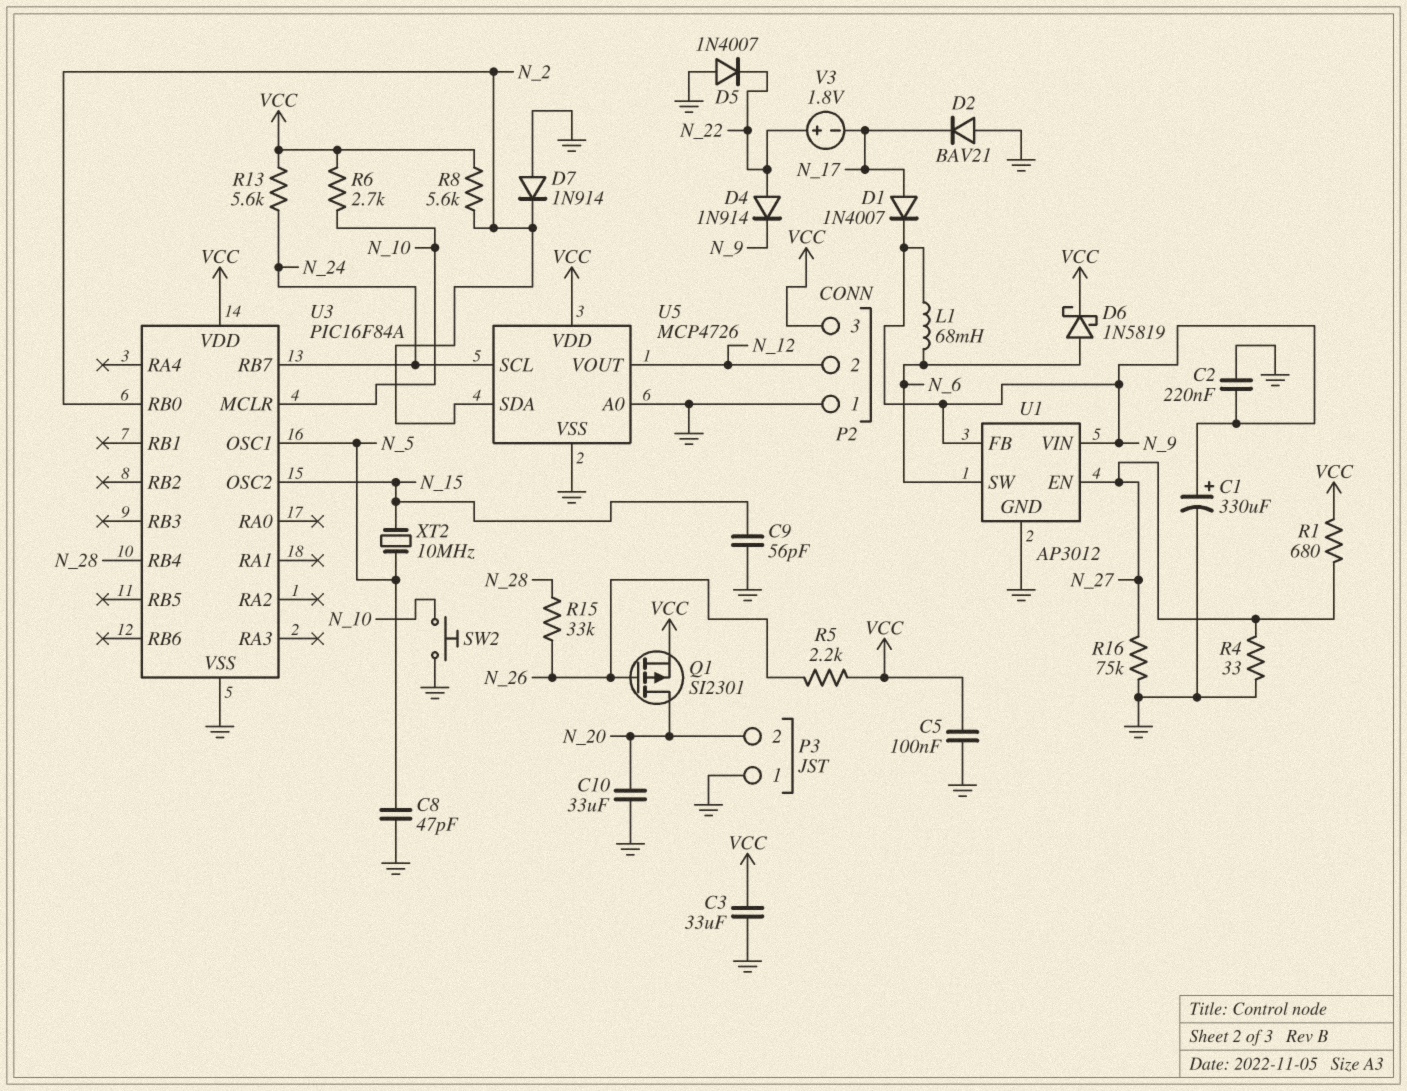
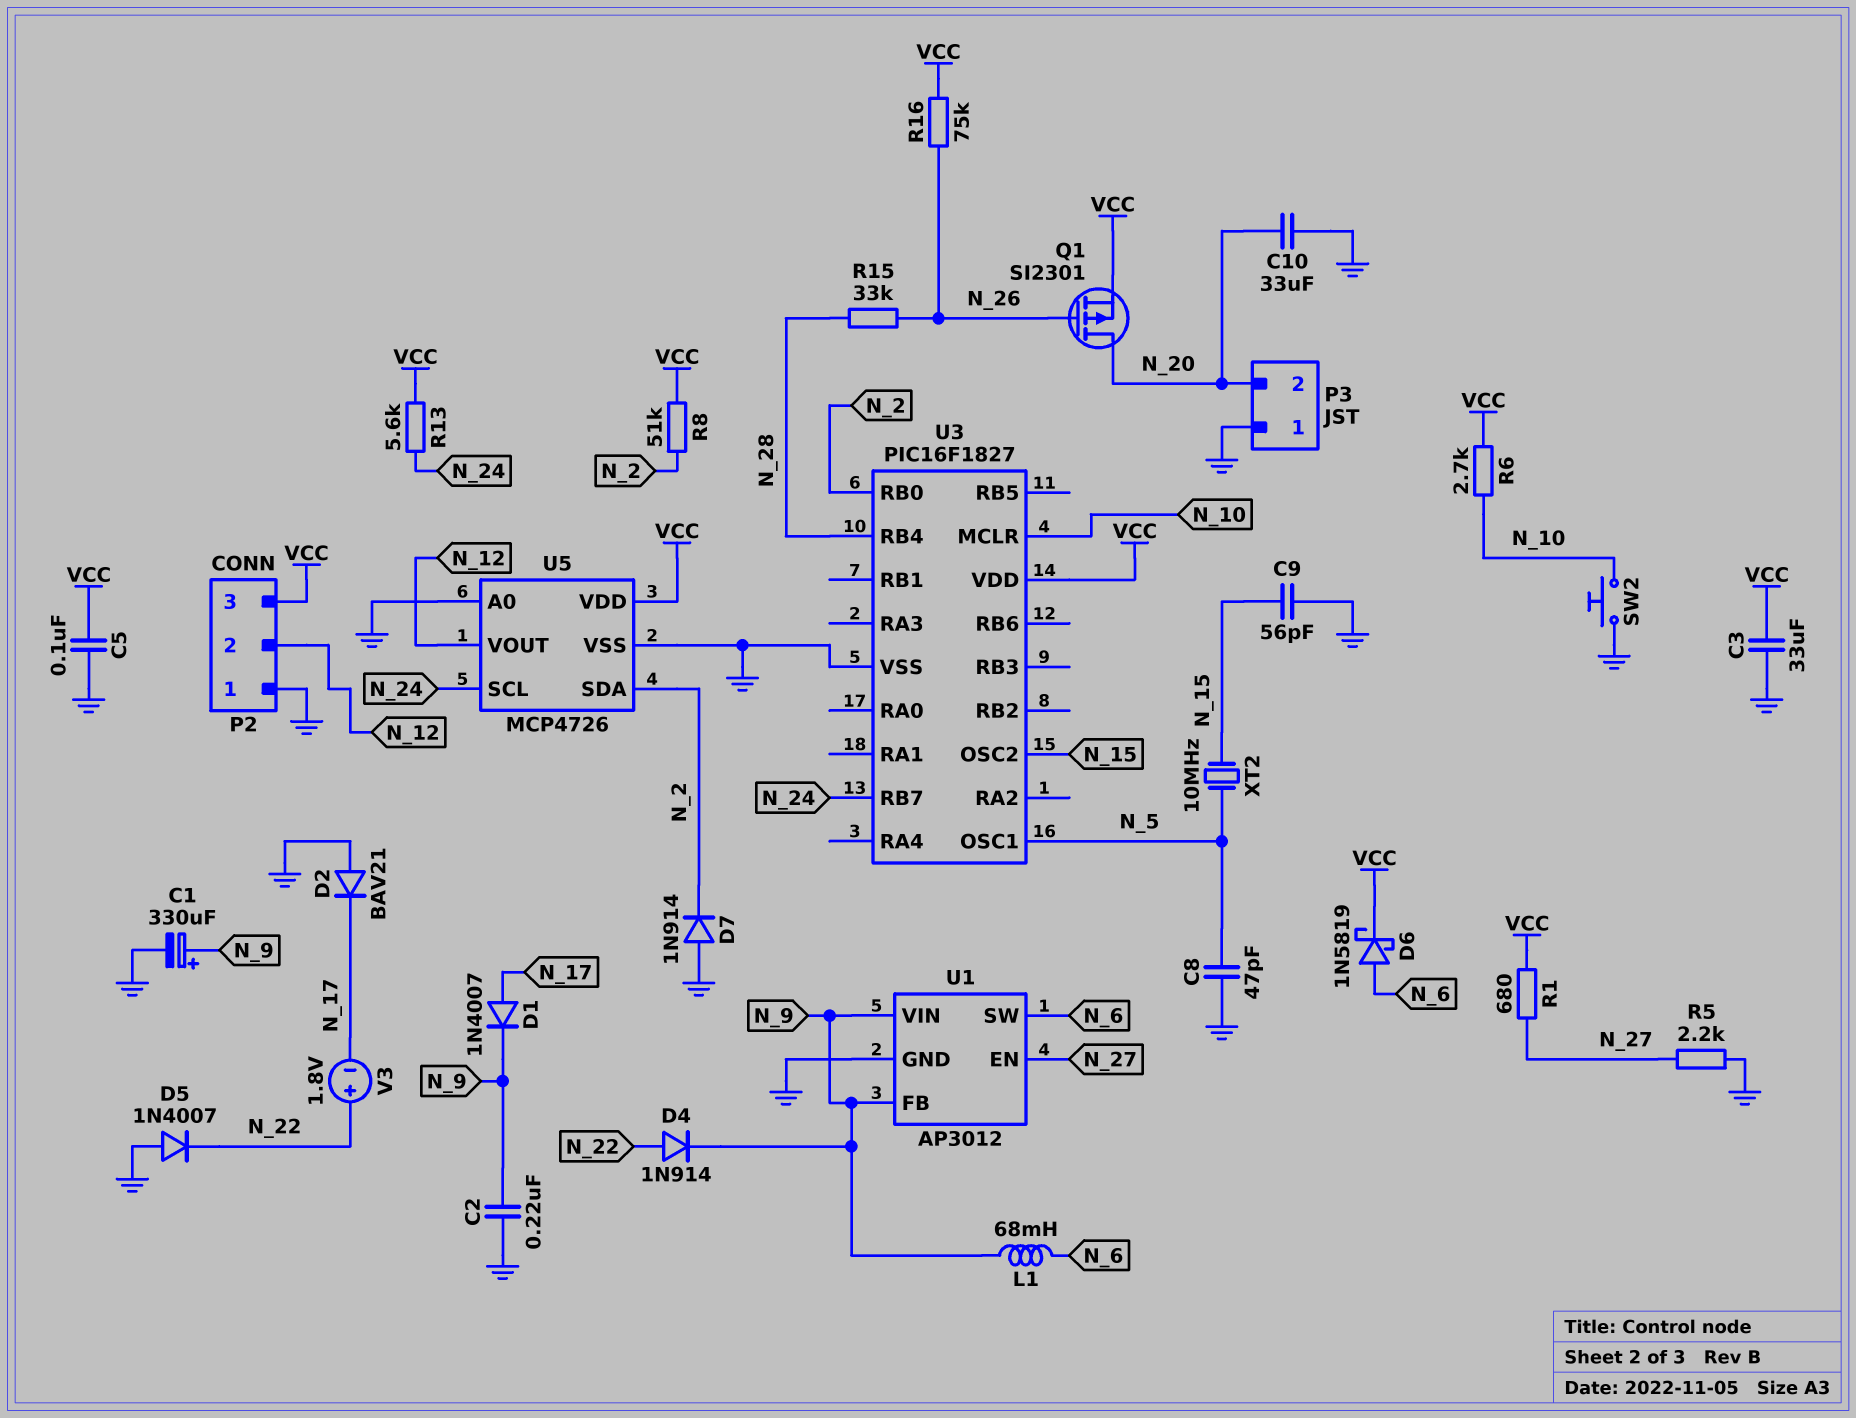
R4: 33 (GND, N_27) -> none
R5: 2.2k (N_26, VCC) -> 2.2k (GND, N_27)
R8: 5.6k (N_2, VCC) -> 51k (N_2, VCC)
R16: 75k (GND, N_27) -> 75k (N_26, VCC)
U3: PIC16F84A -> PIC16F1827

